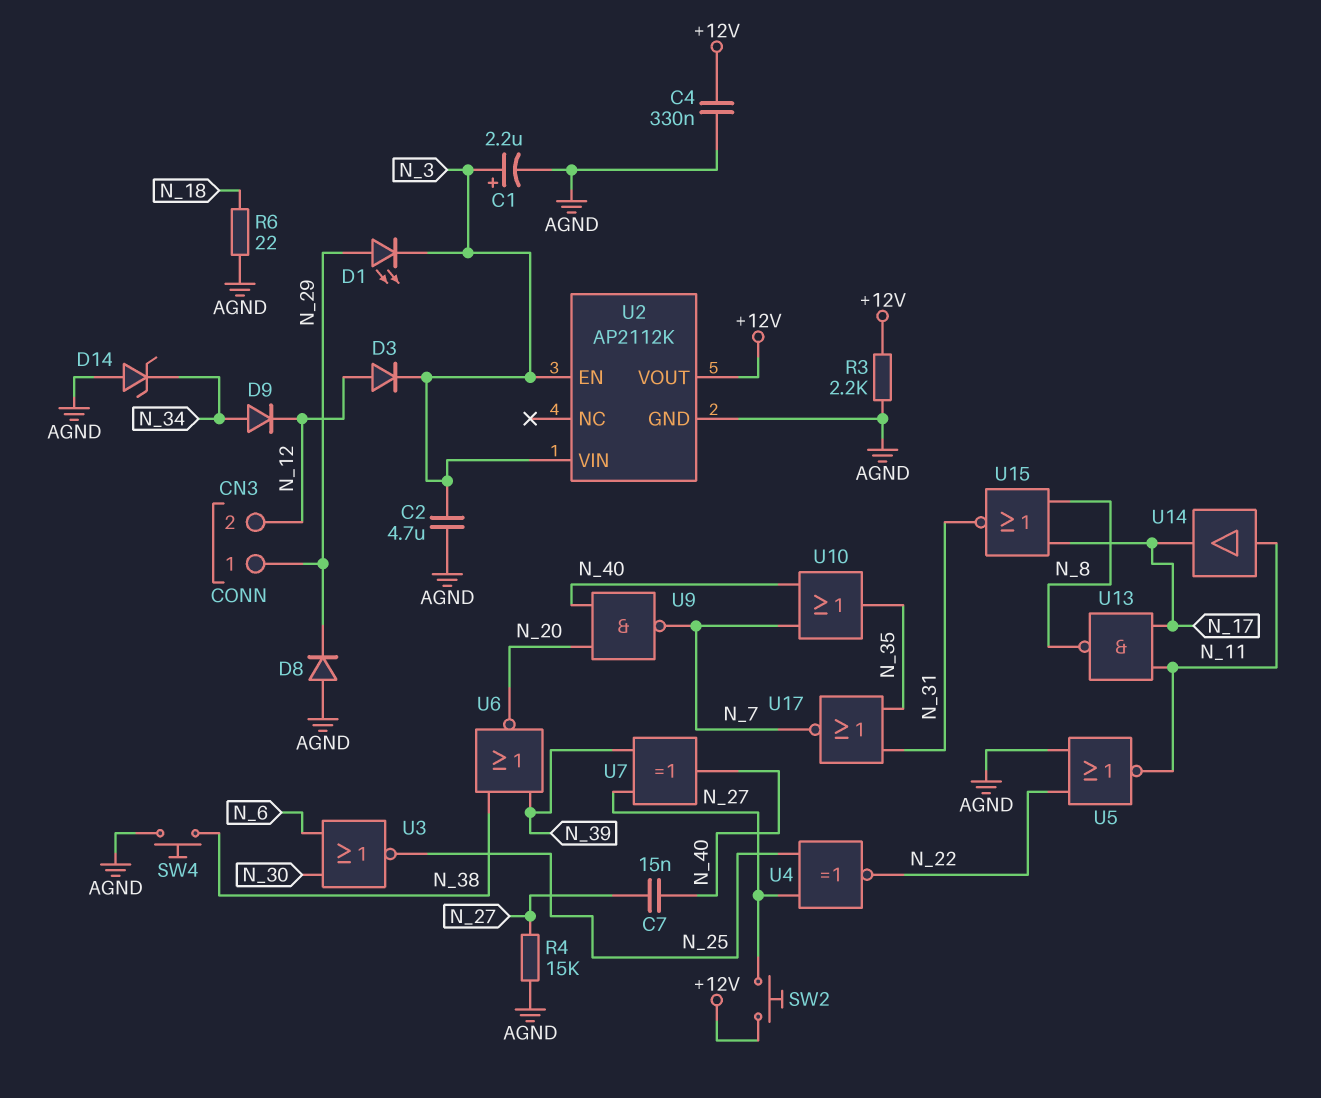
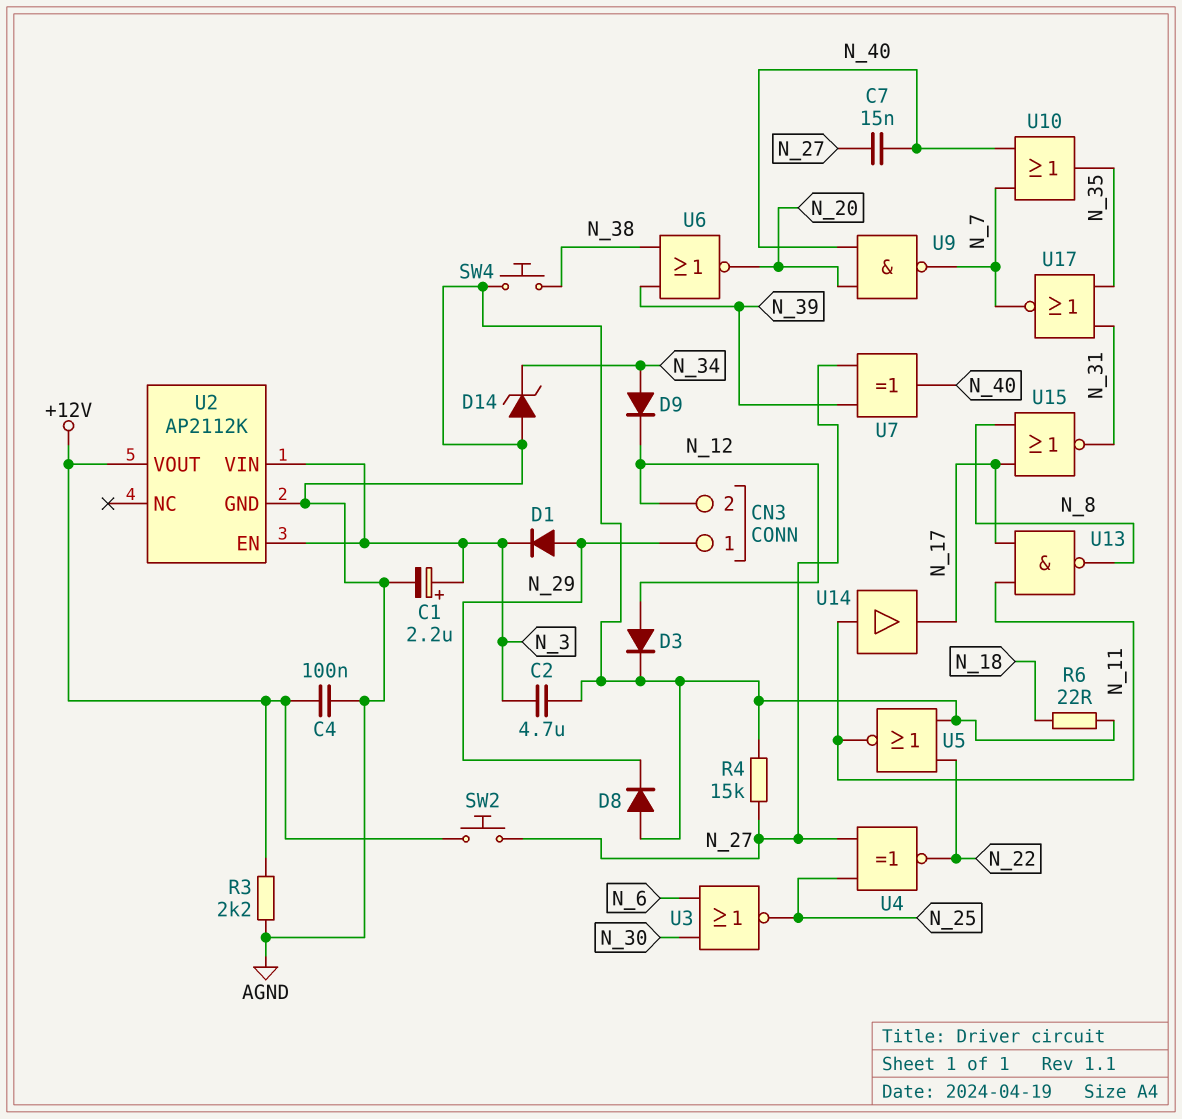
C4: 330nF (+12V, AGND) -> 100nF (+12V, AGND)
D1: LED (A N_29, K N_3) -> diode (A N_29, K N_3)
D3: diode (A N_12, K N_3) -> diode (A N_12, K AGND)

